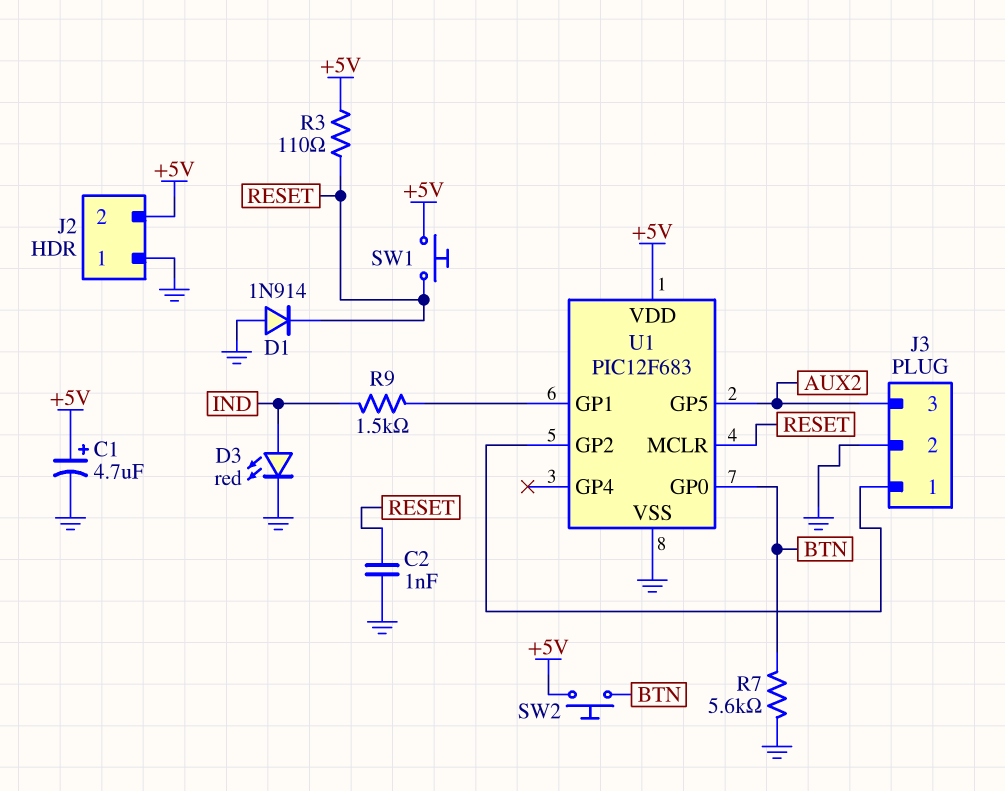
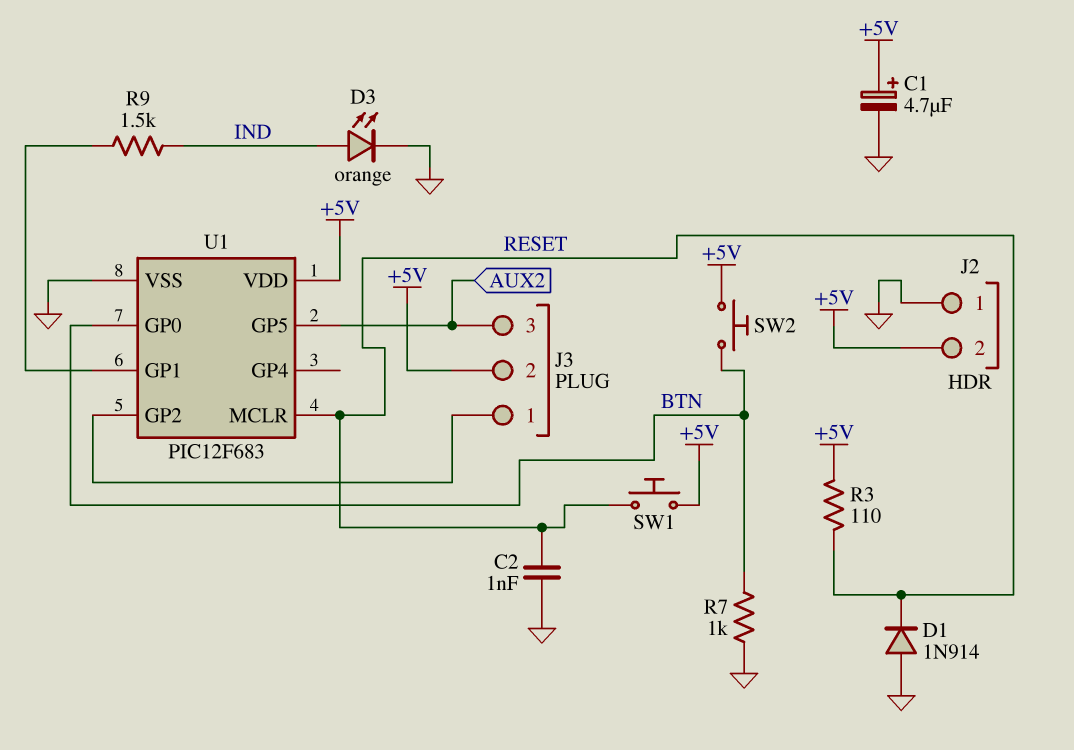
D3: LED red (A IND, K GND) -> LED orange (A IND, K GND)
J3 pin 2: GND -> +5V
R7: 5.6k (BTN, GND) -> 1k (BTN, GND)

